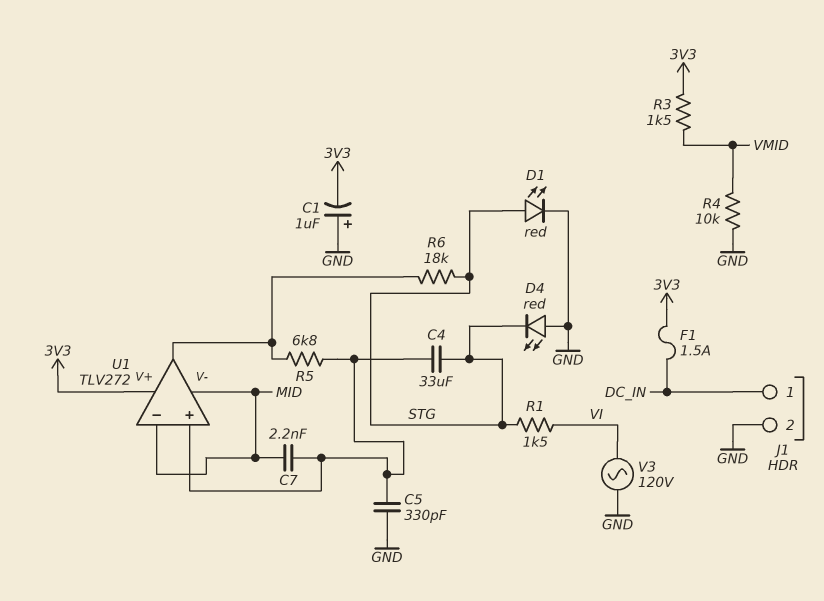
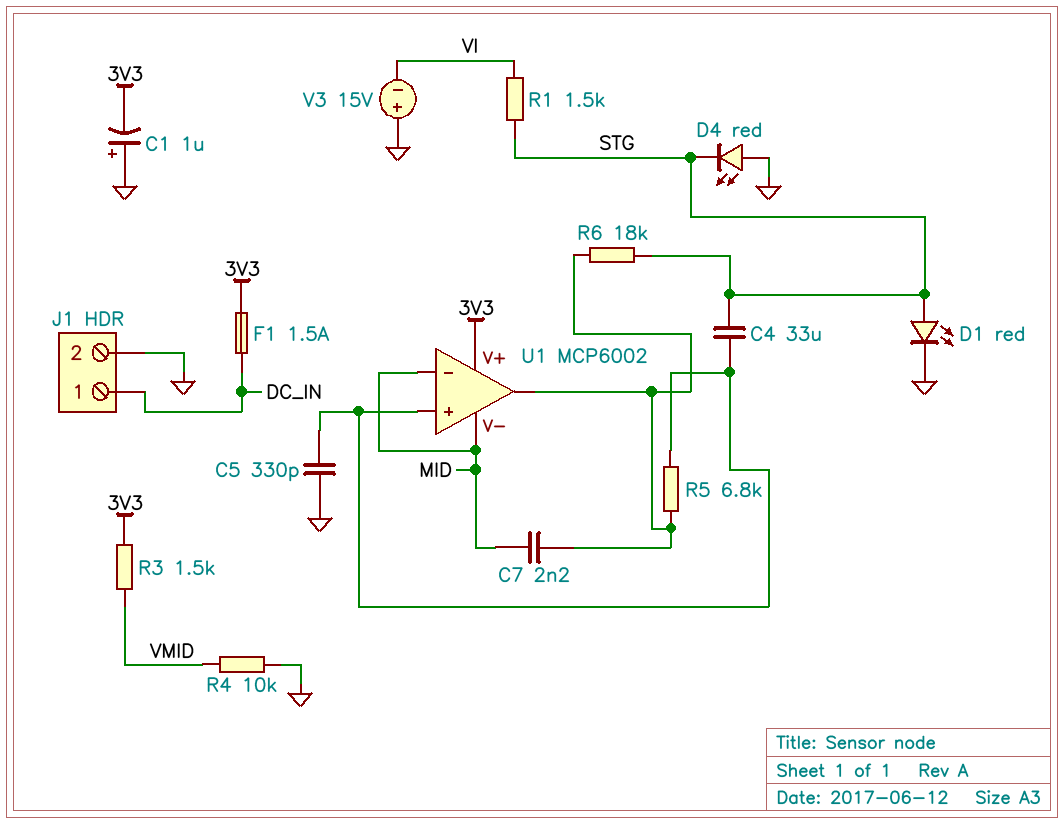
C7: 2.2nF (MID, U1/in+) -> 2.2nF (MID, U1/out)
U1: TLV272 -> MCP6002
V3: AC 120V (GND, VI) -> 15V (plus GND, minus VI)

